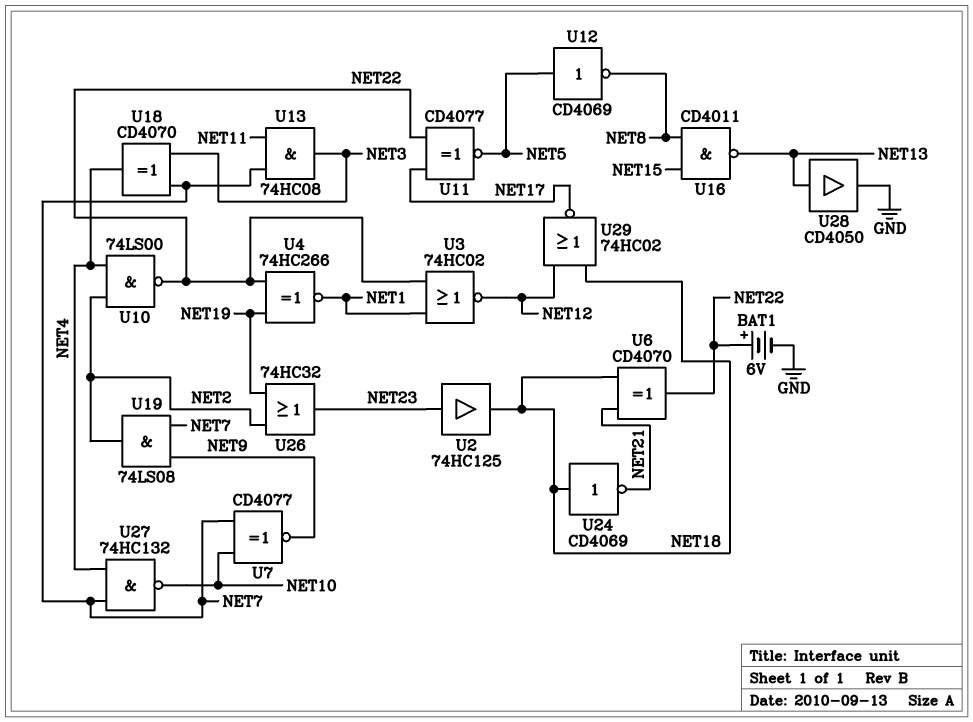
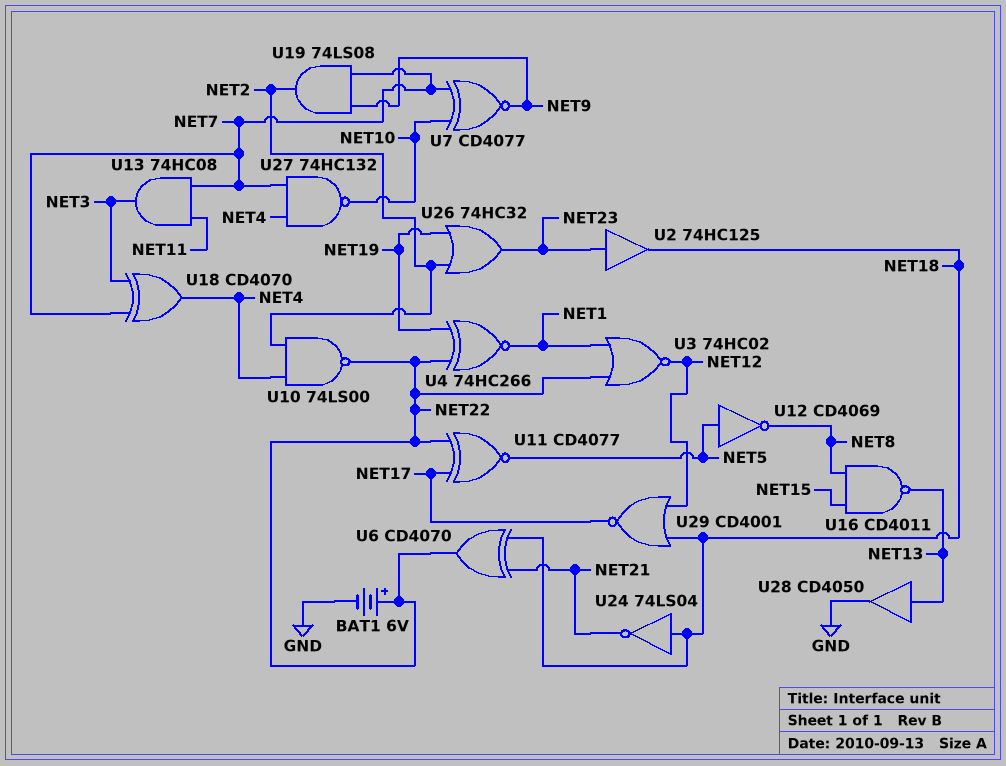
U24: NOT CD4069 (in NET18, out NET21) -> NOT 74LS04 (in NET18, out NET21)
U29: NOR 74HC02 (in NET12, in NET18, out NET17) -> NOR CD4001 (in NET12, in NET18, out NET17)

